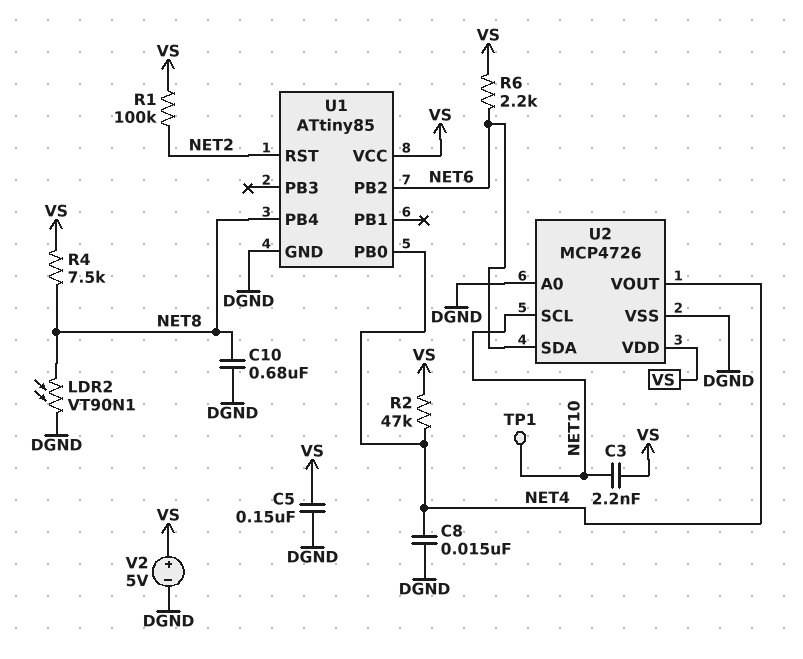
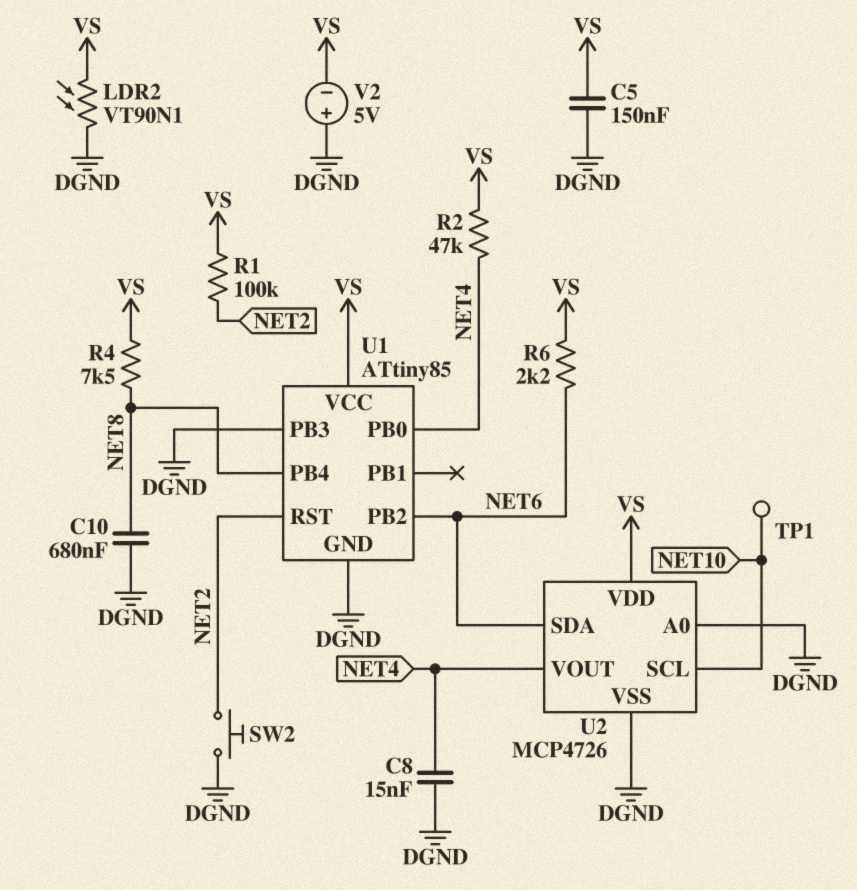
C3: 2.2nF (NET10, VS) -> none
LDR2: VT90N1 (DGND, NET8) -> VT90N1 (DGND, VS)
SW2: none -> button (DGND, NET2)
U1 pin PB3: none -> DGND
V2: 5V (plus VS, minus DGND) -> 5V (plus DGND, minus VS)

